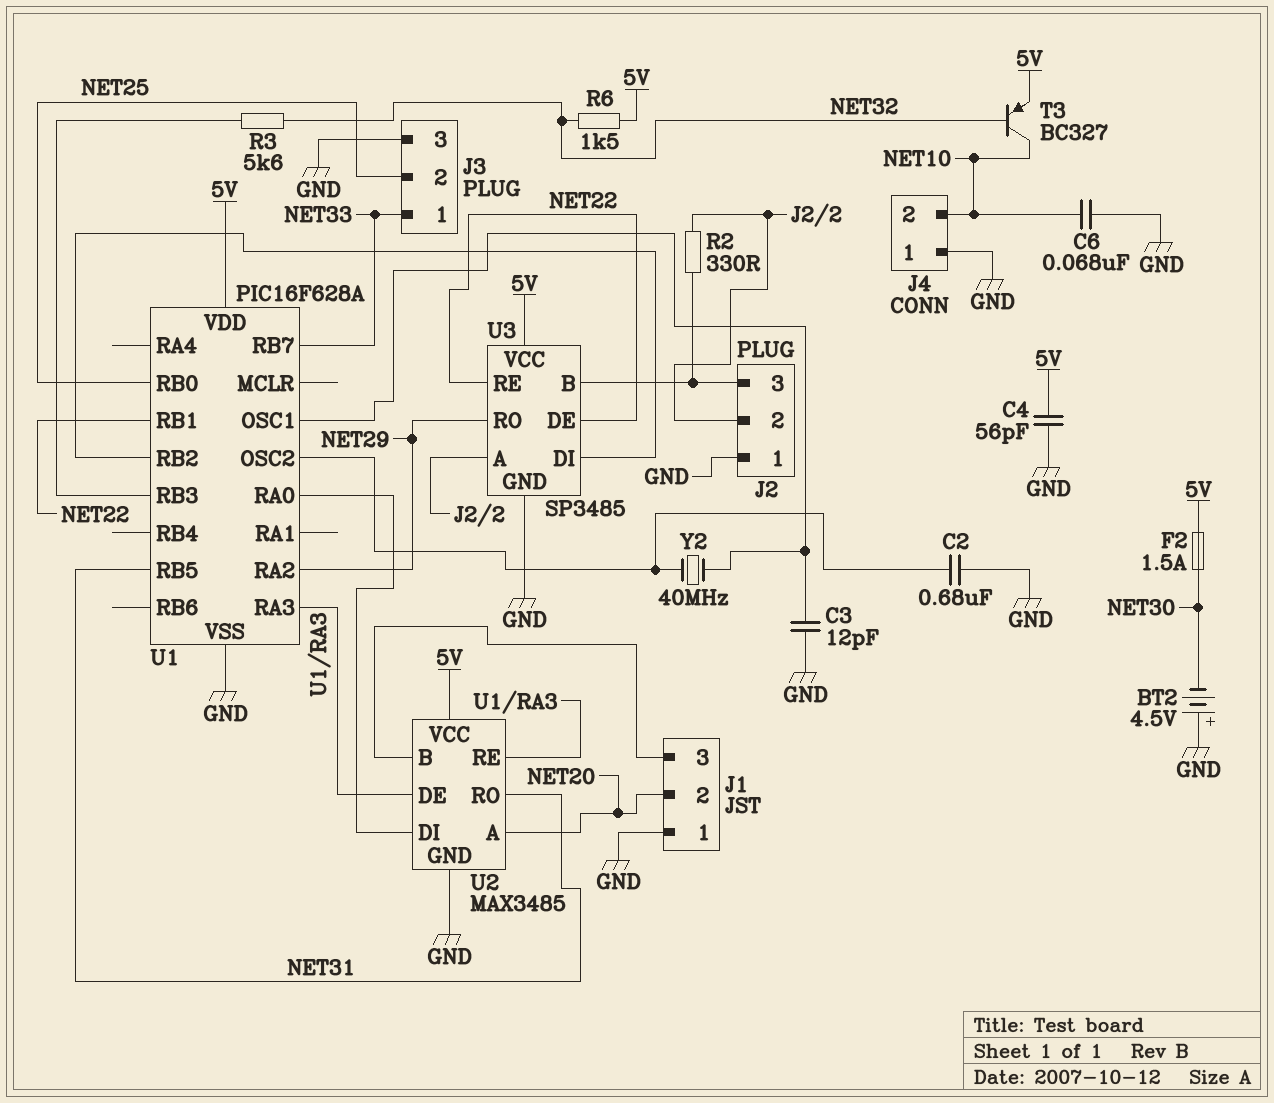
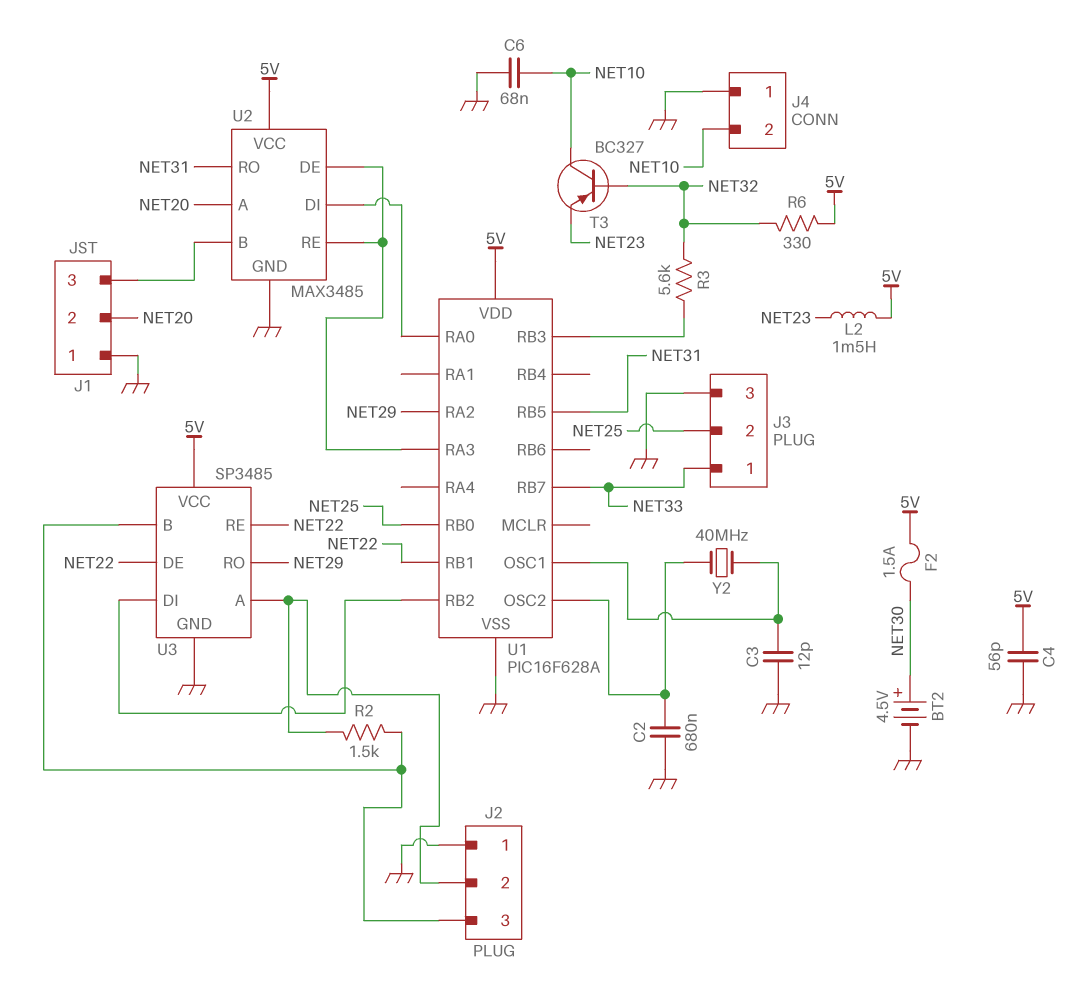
BT2: 4.5V (plus GND, minus NET30) -> 4.5V (plus NET30, minus GND)
L2: none -> 1.5mH (5V, NET23)
R2: 330 (J2/2, J2/3) -> 1.5k (J2/2, J2/3)
R6: 1.5k (5V, NET32) -> 330 (5V, NET32)
T3: PNP BC327 (B NET32, C NET10, E 5V) -> PNP BC327 (B NET32, C NET10, E NET23)

